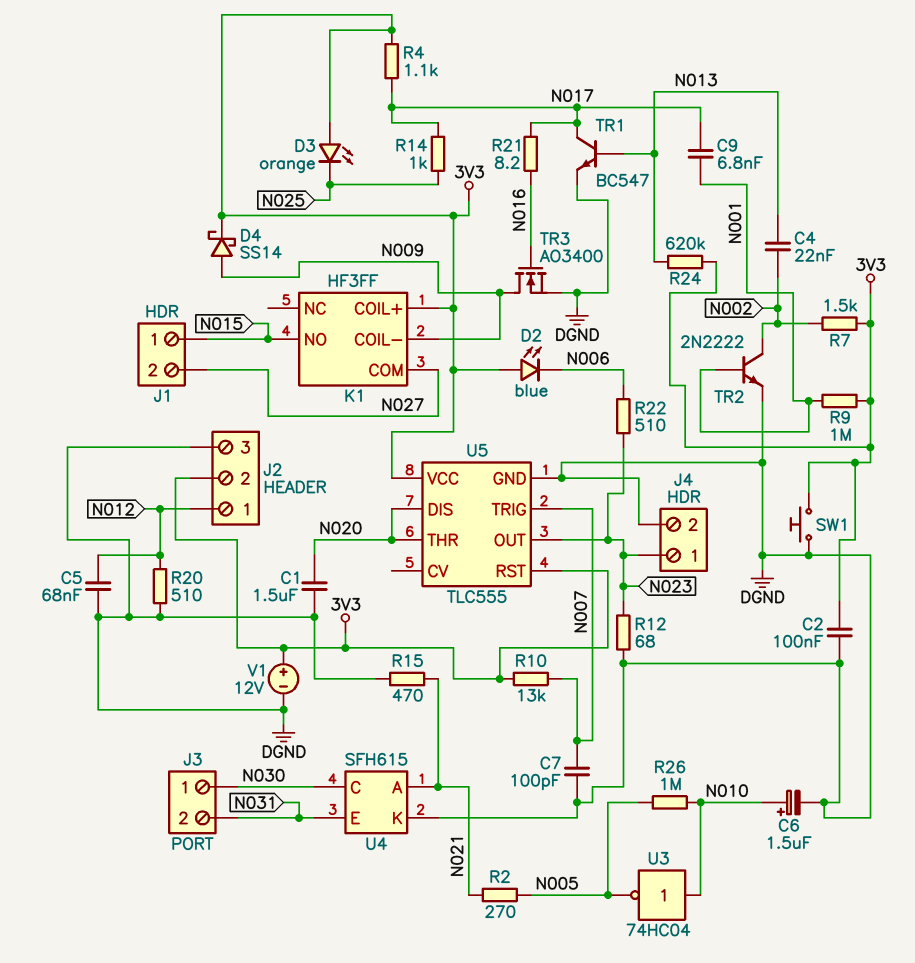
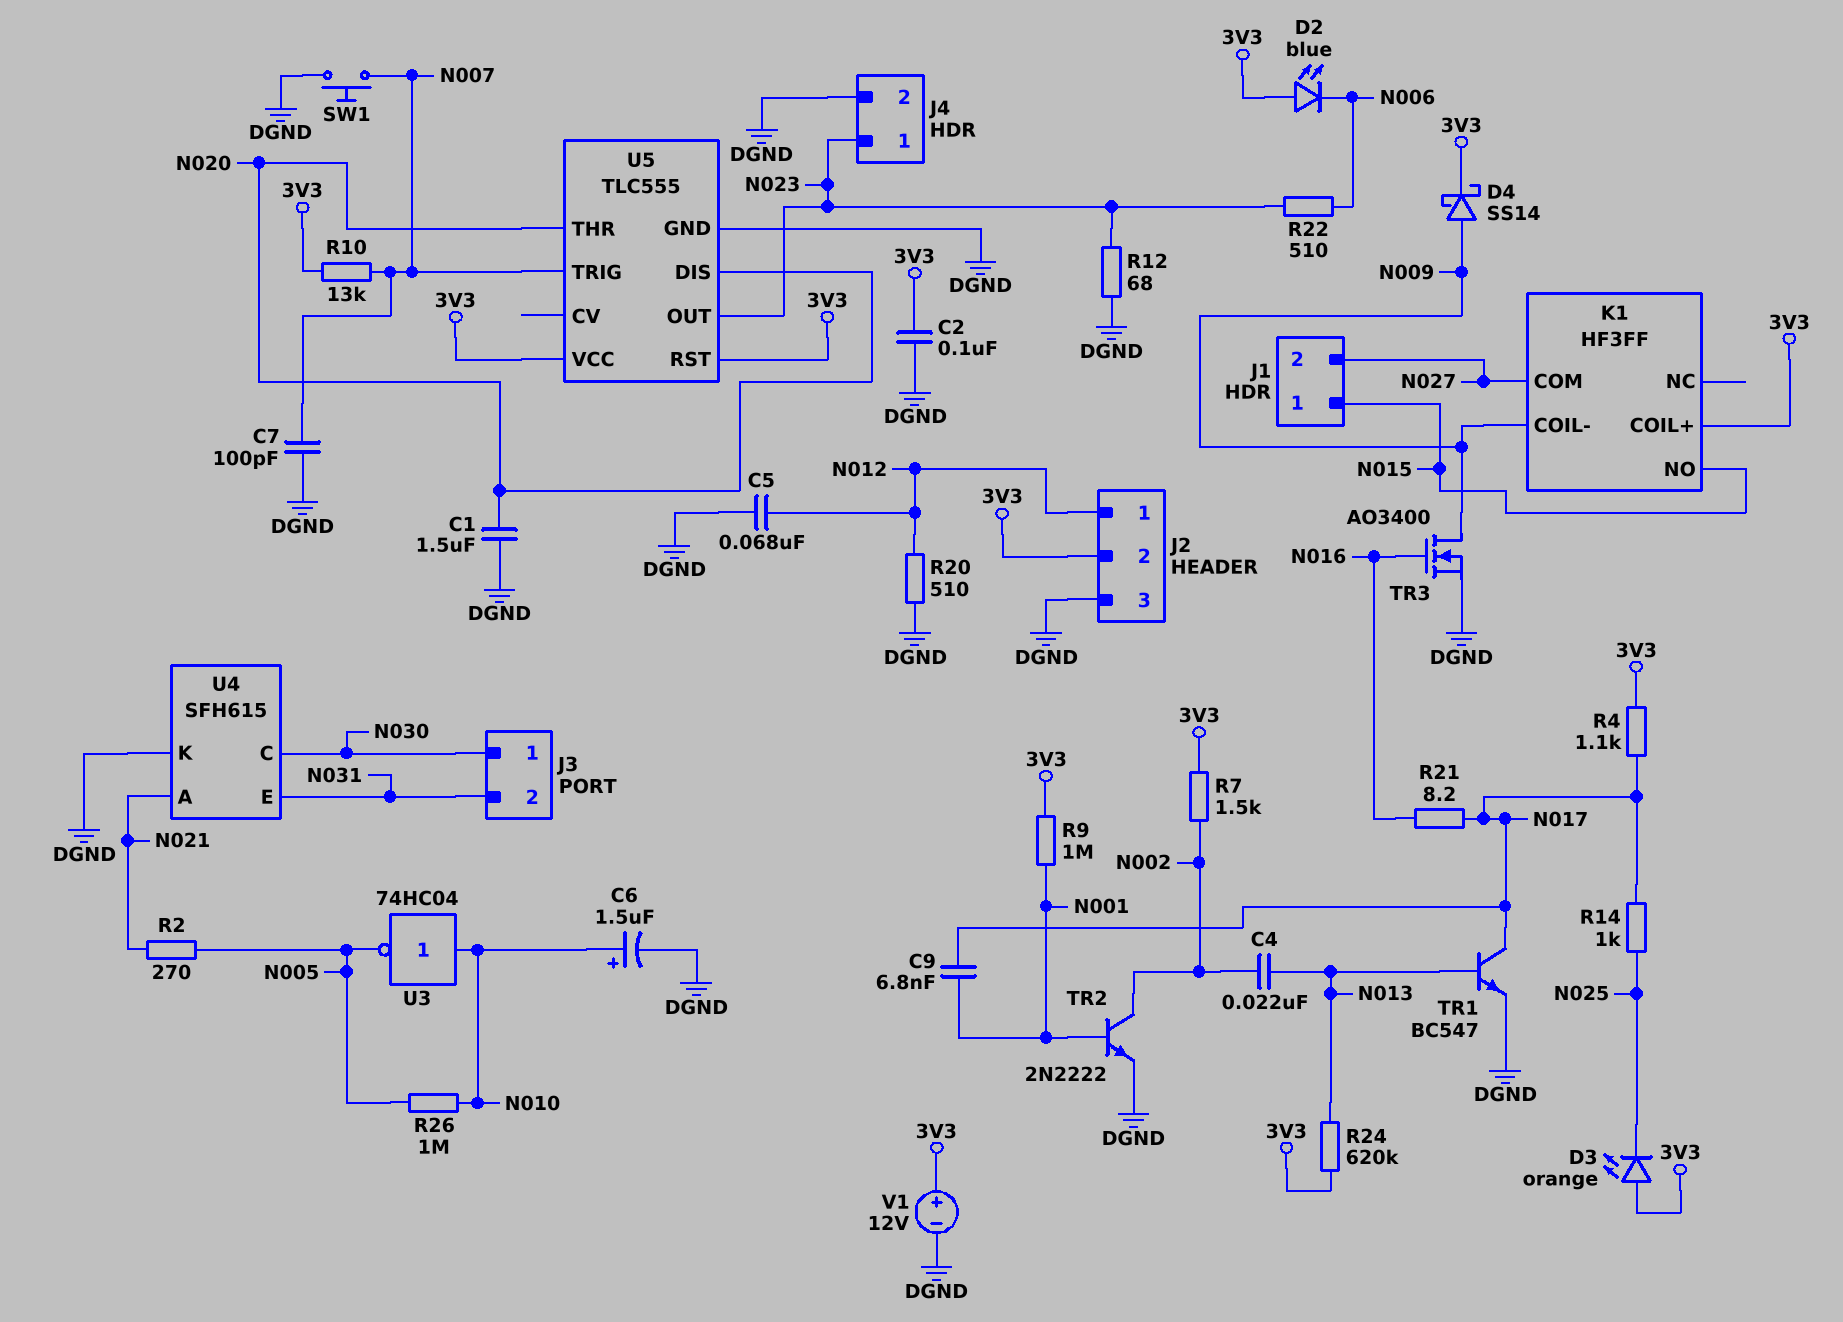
R15: 470 (DGND, N021) -> none
SW1: button (3V3, DGND) -> button (DGND, N007)

